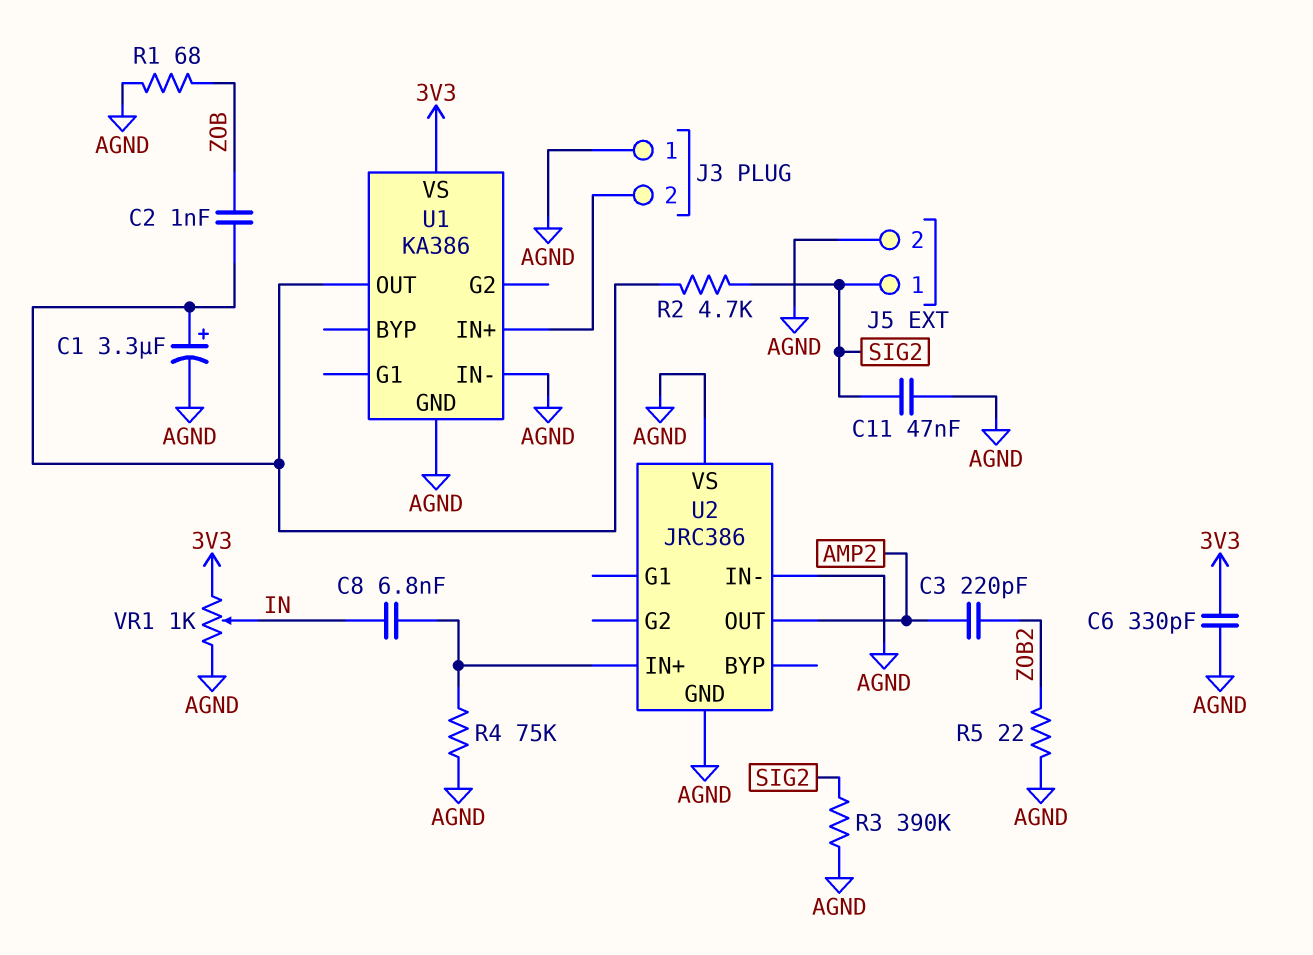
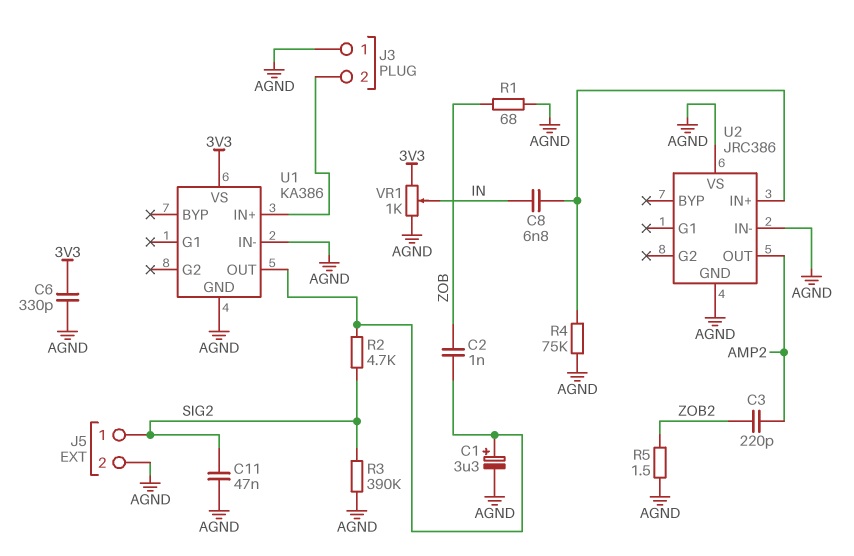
R5: 22 (AGND, ZOB2) -> 1.5 (AGND, ZOB2)

